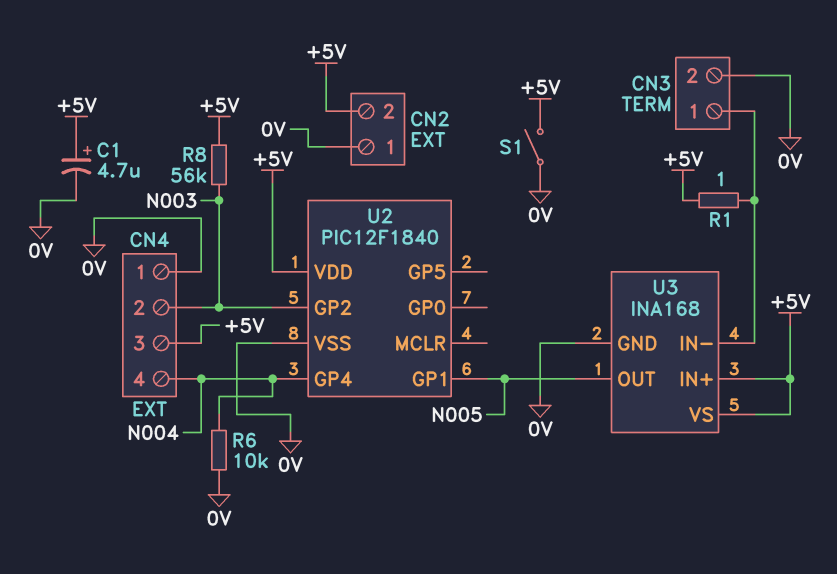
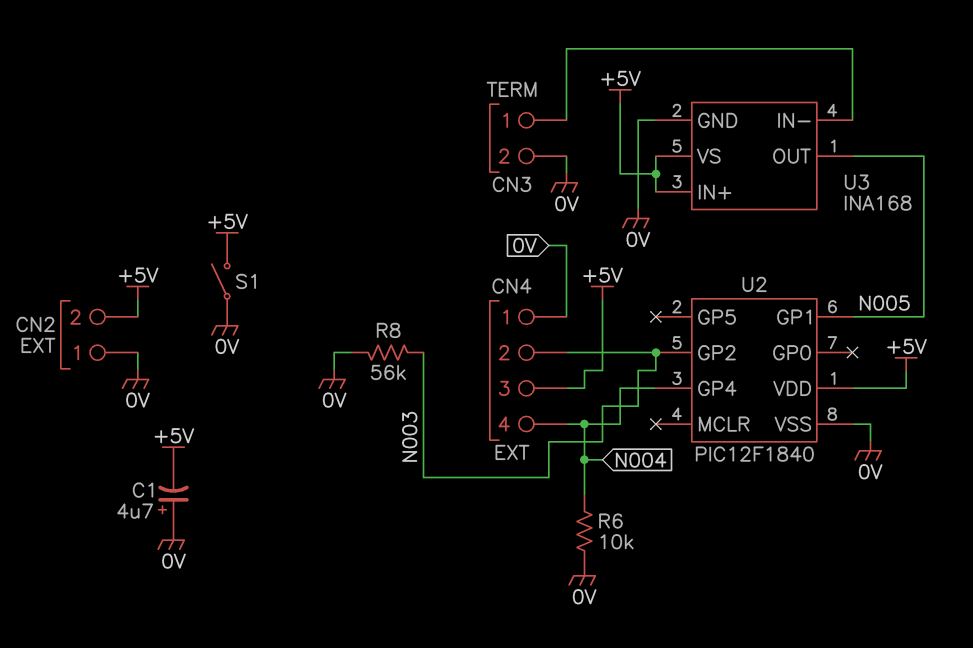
C1: 4.7uF (plus +5V, minus 0V) -> 4.7uF (plus 0V, minus +5V)
R1: 1 (+5V, CN3/1) -> none
R8: 56k (+5V, N003) -> 56k (0V, N003)

